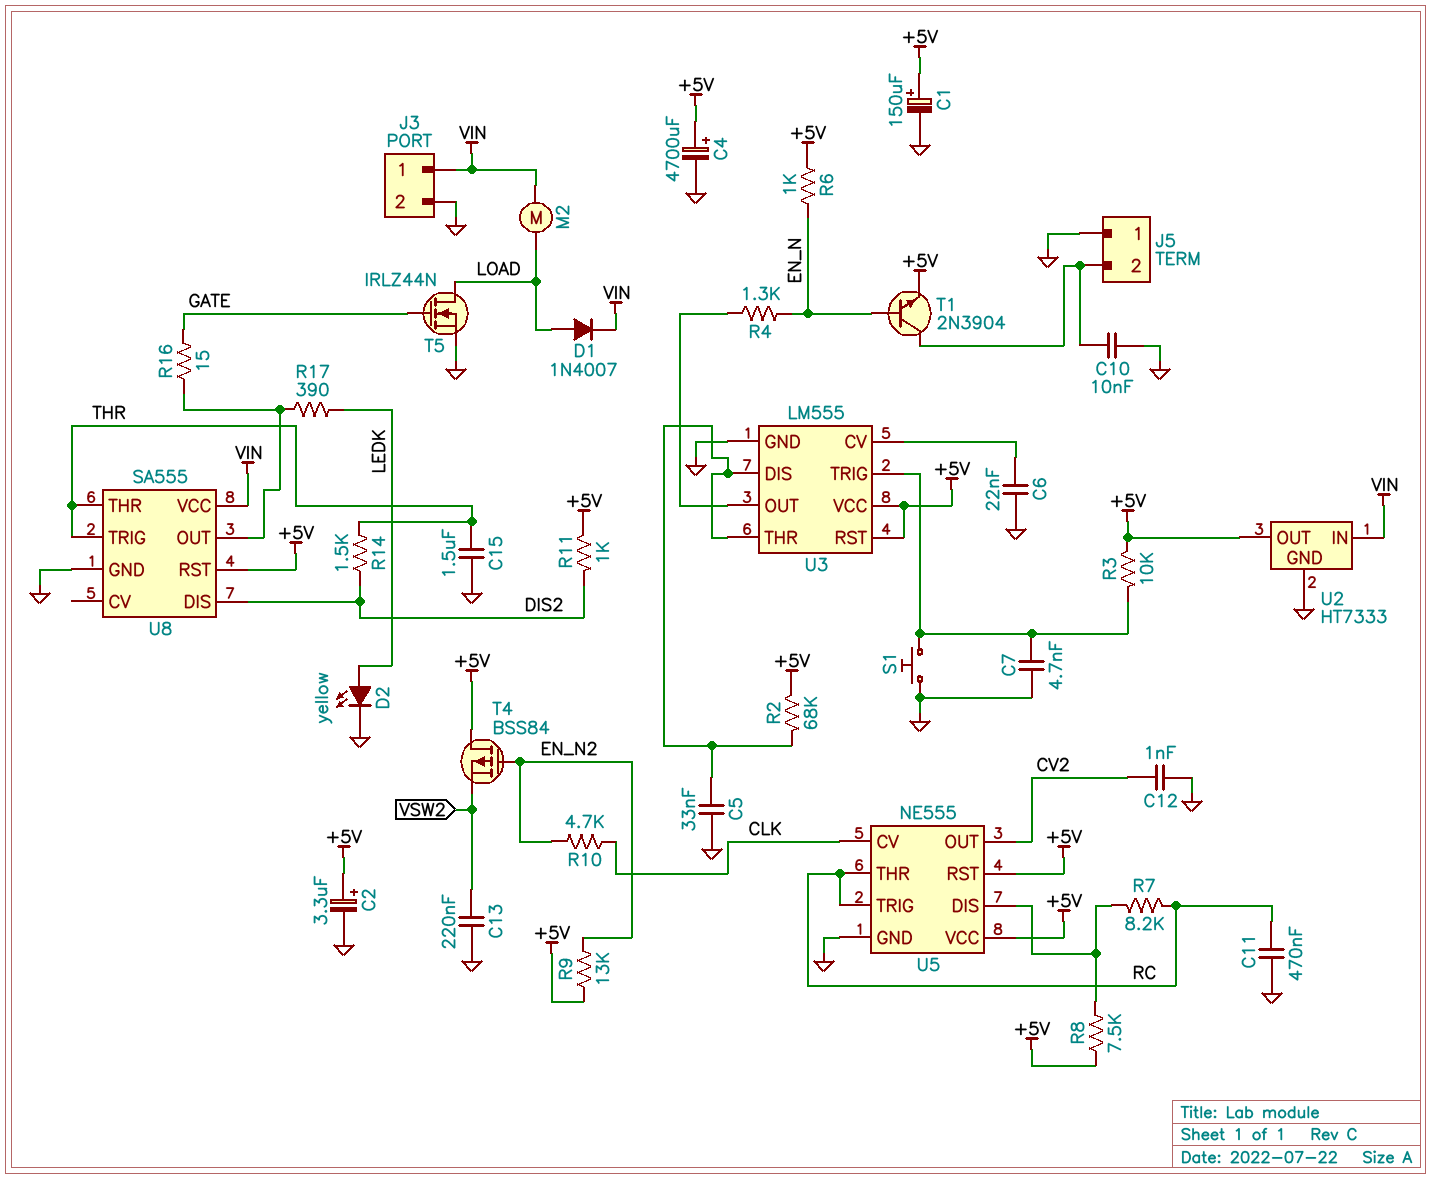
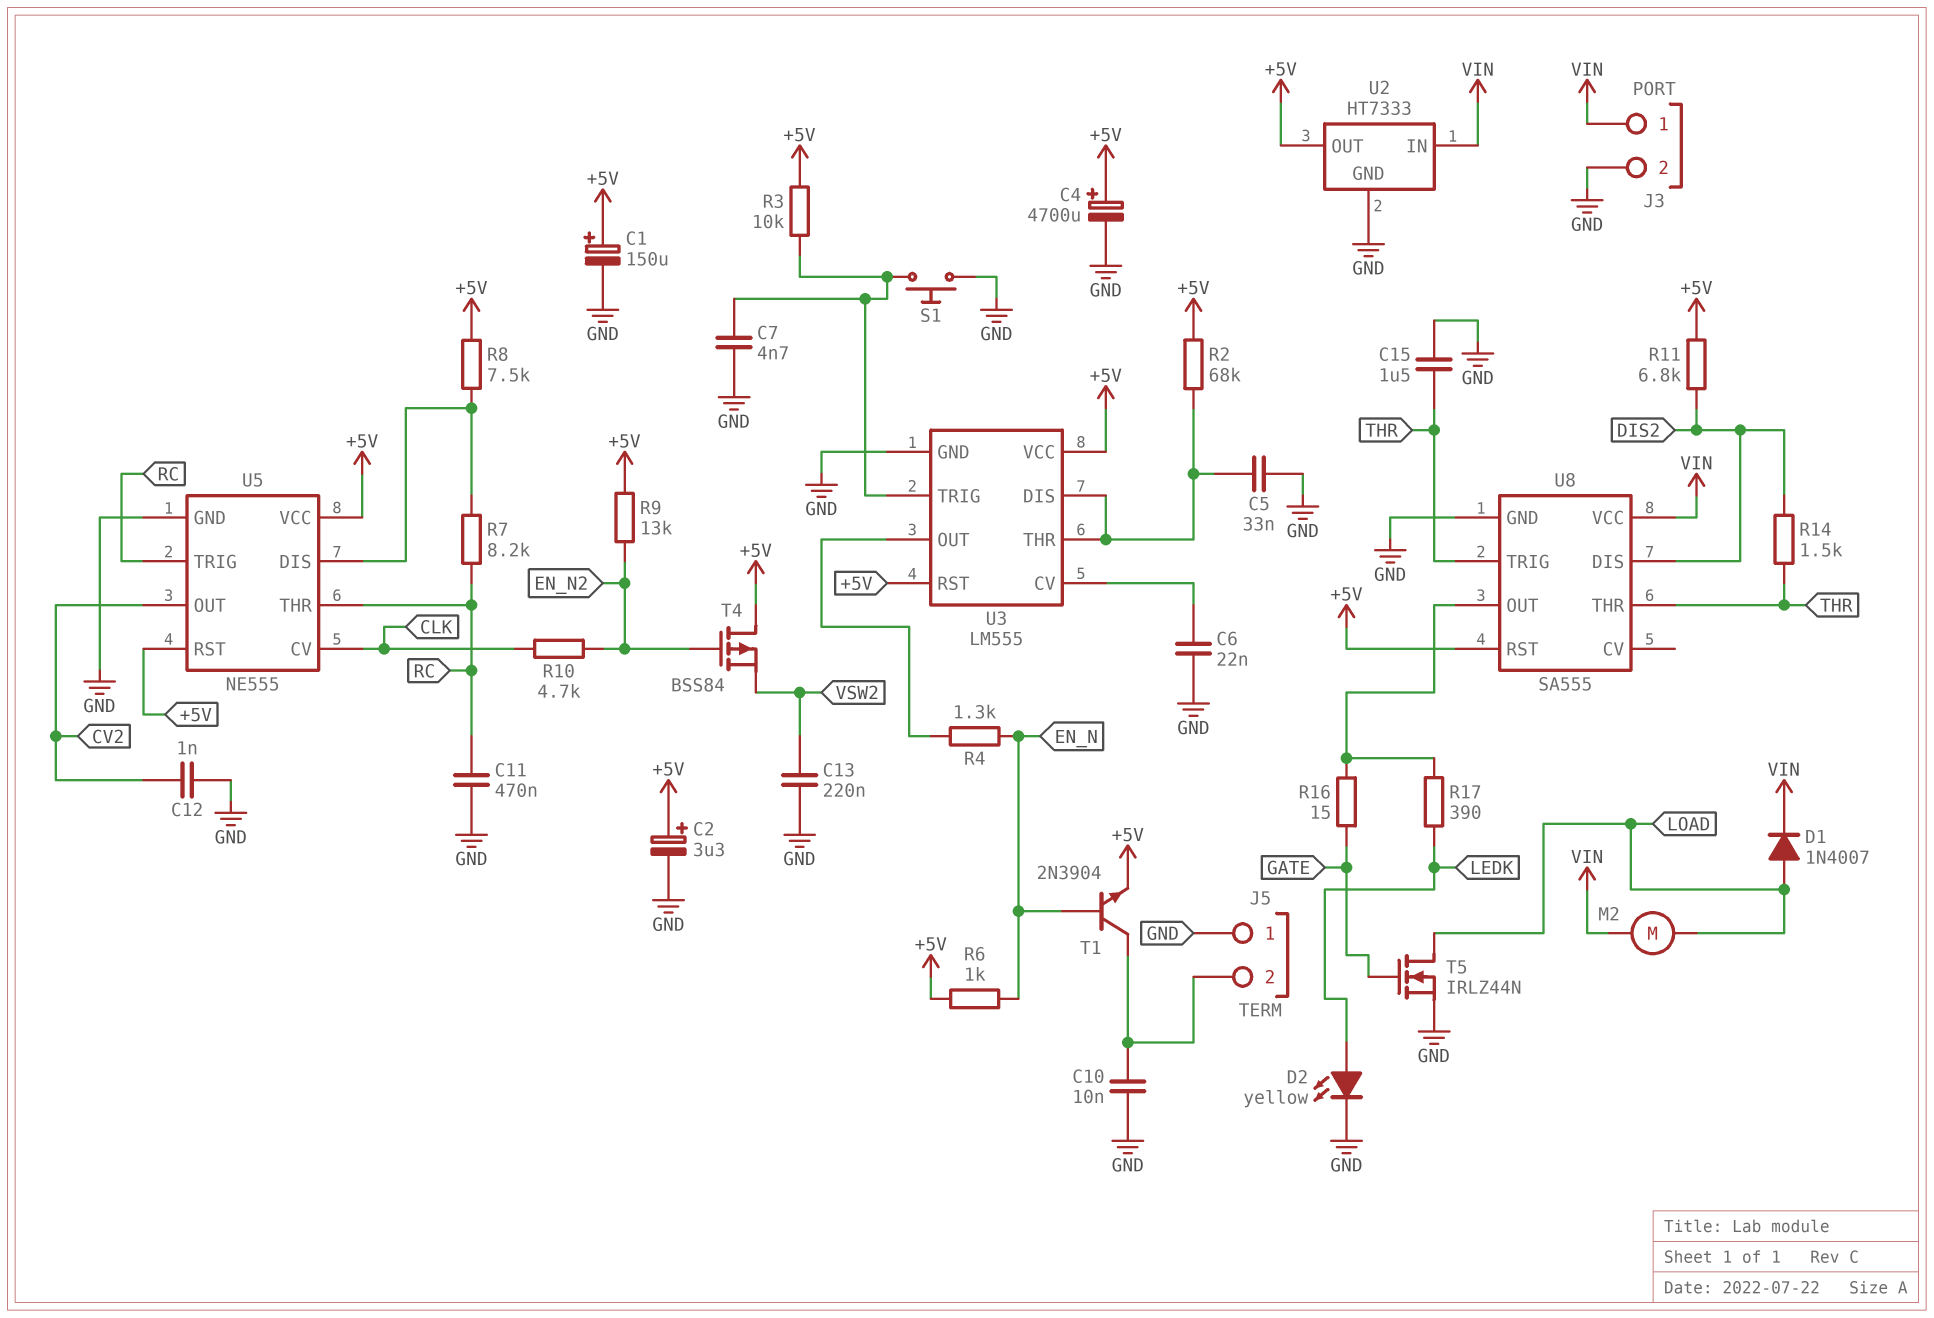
R11: 1k (+5V, DIS2) -> 6.8k (+5V, DIS2)

